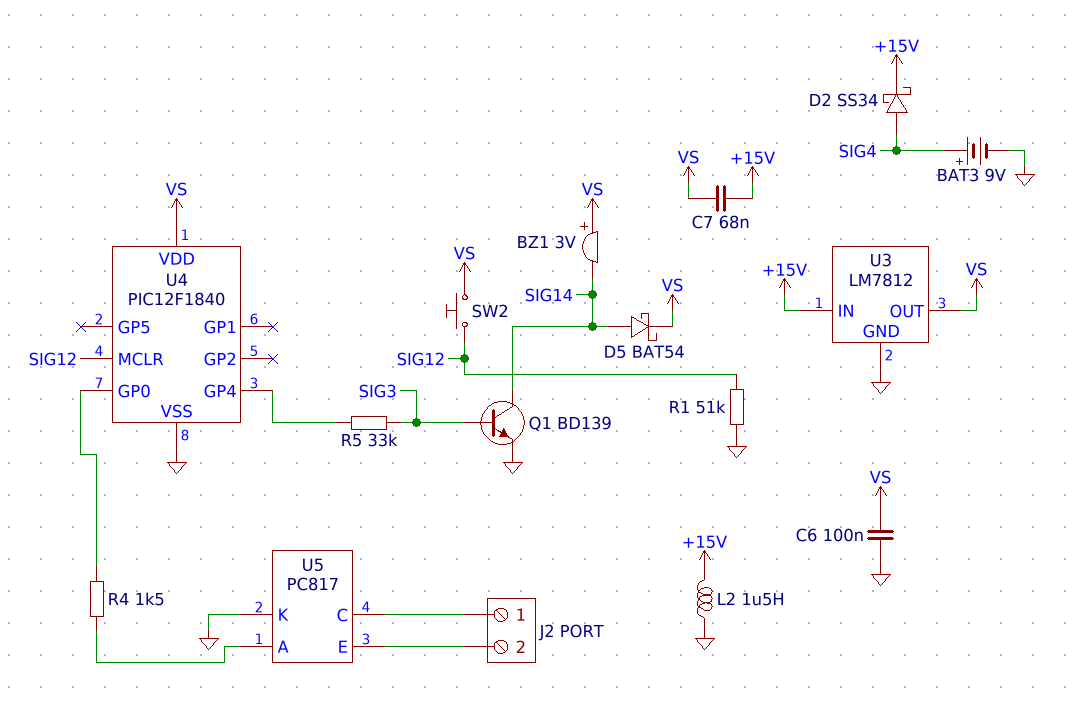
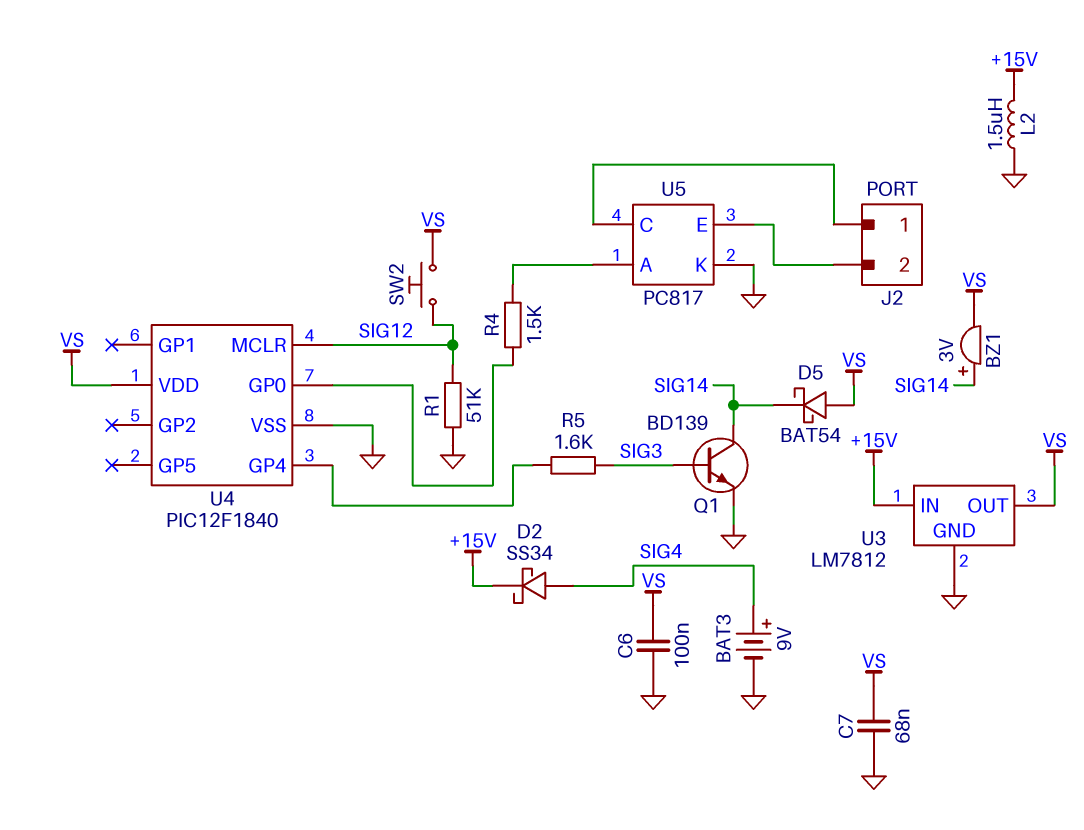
BZ1: buzzer 3V (plus VS, minus SIG14) -> buzzer 3V (plus SIG14, minus VS)
C7: 68nF (+15V, VS) -> 68nF (GND, VS)
D5: schottky BAT54 (A SIG14, K VS) -> schottky BAT54 (A VS, K SIG14)
R5: 33k (SIG3, U4/GP4) -> 1.6k (SIG3, U4/GP4)

